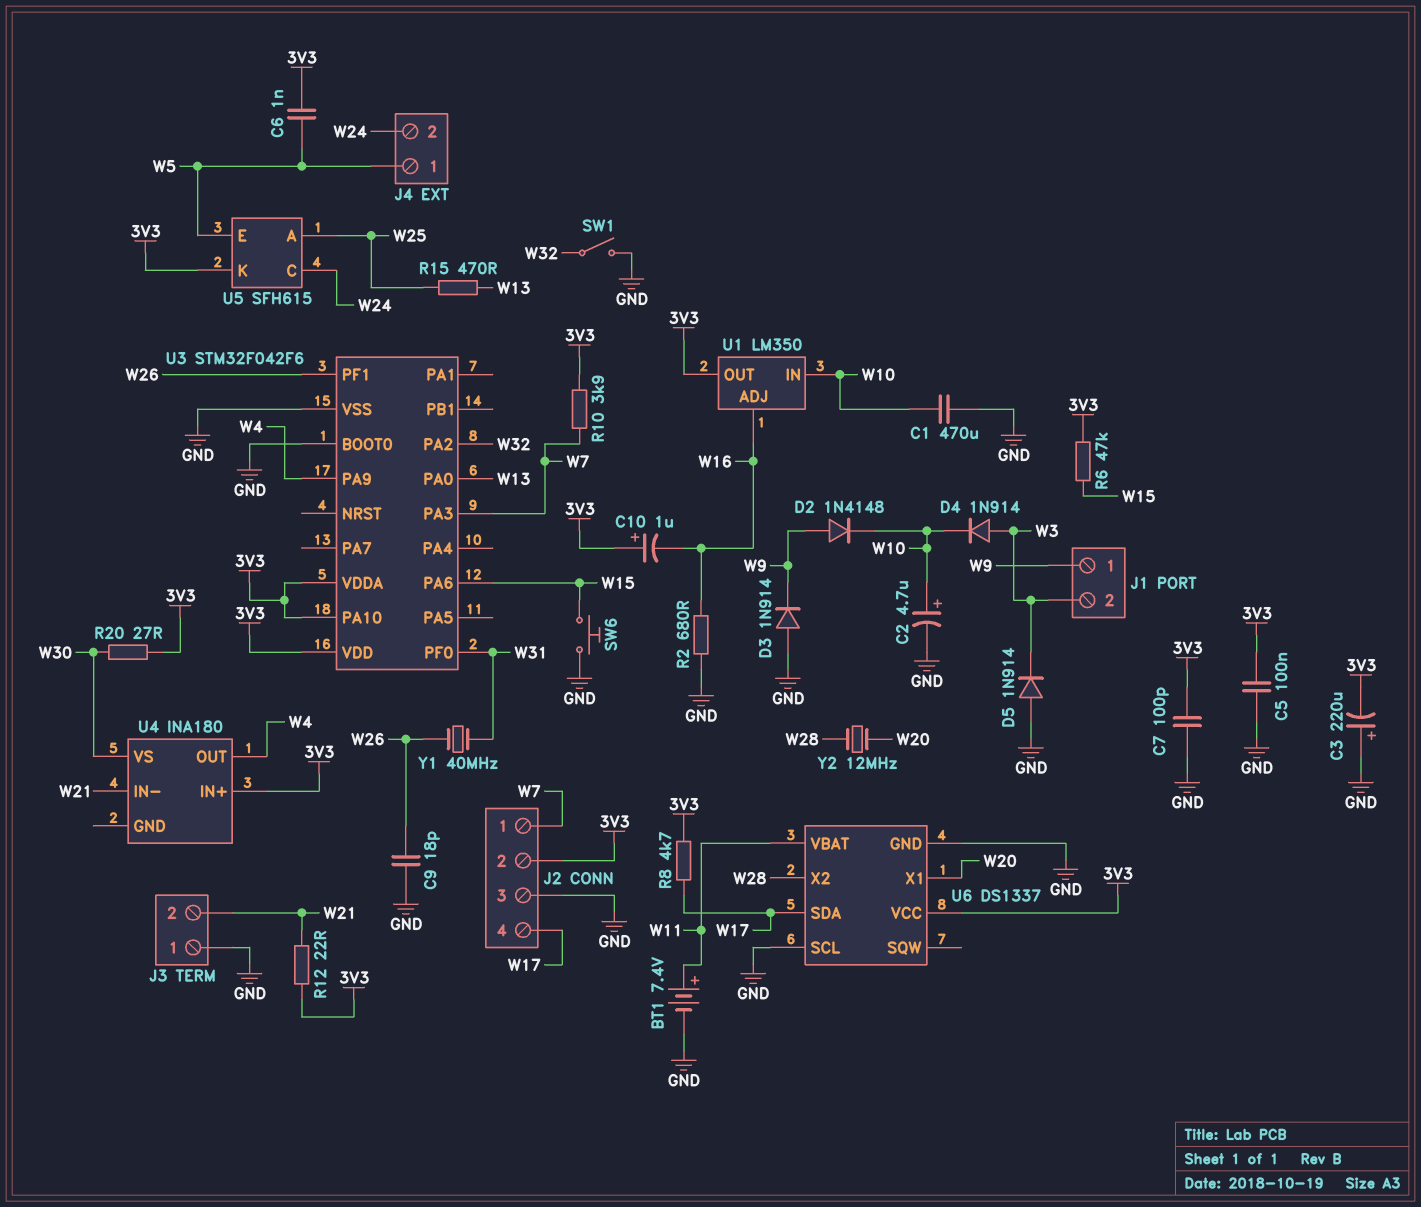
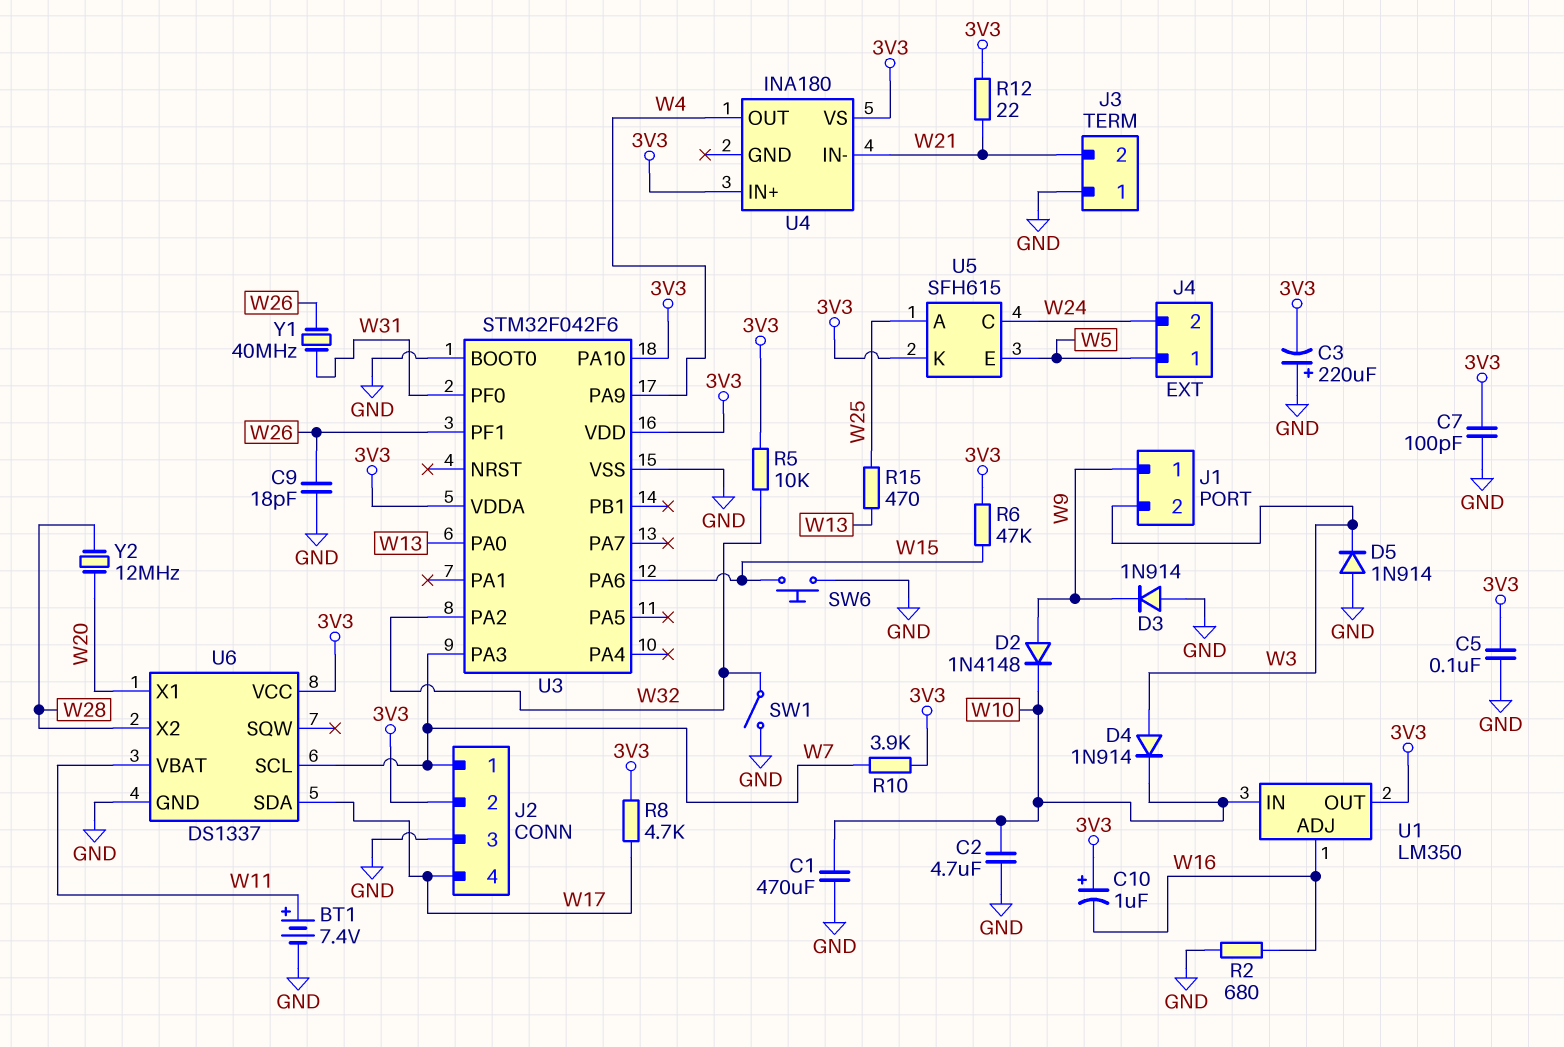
C2: 4.7uF (plus W10, minus GND) -> 4.7uF (GND, W10)
C6: 1nF (3V3, W5) -> none
R5: none -> 10k (3V3, W32)
R20: 27 (3V3, W30) -> none
U4 pin VS: W30 -> 3V3
U6 pin SCL: GND -> W7

